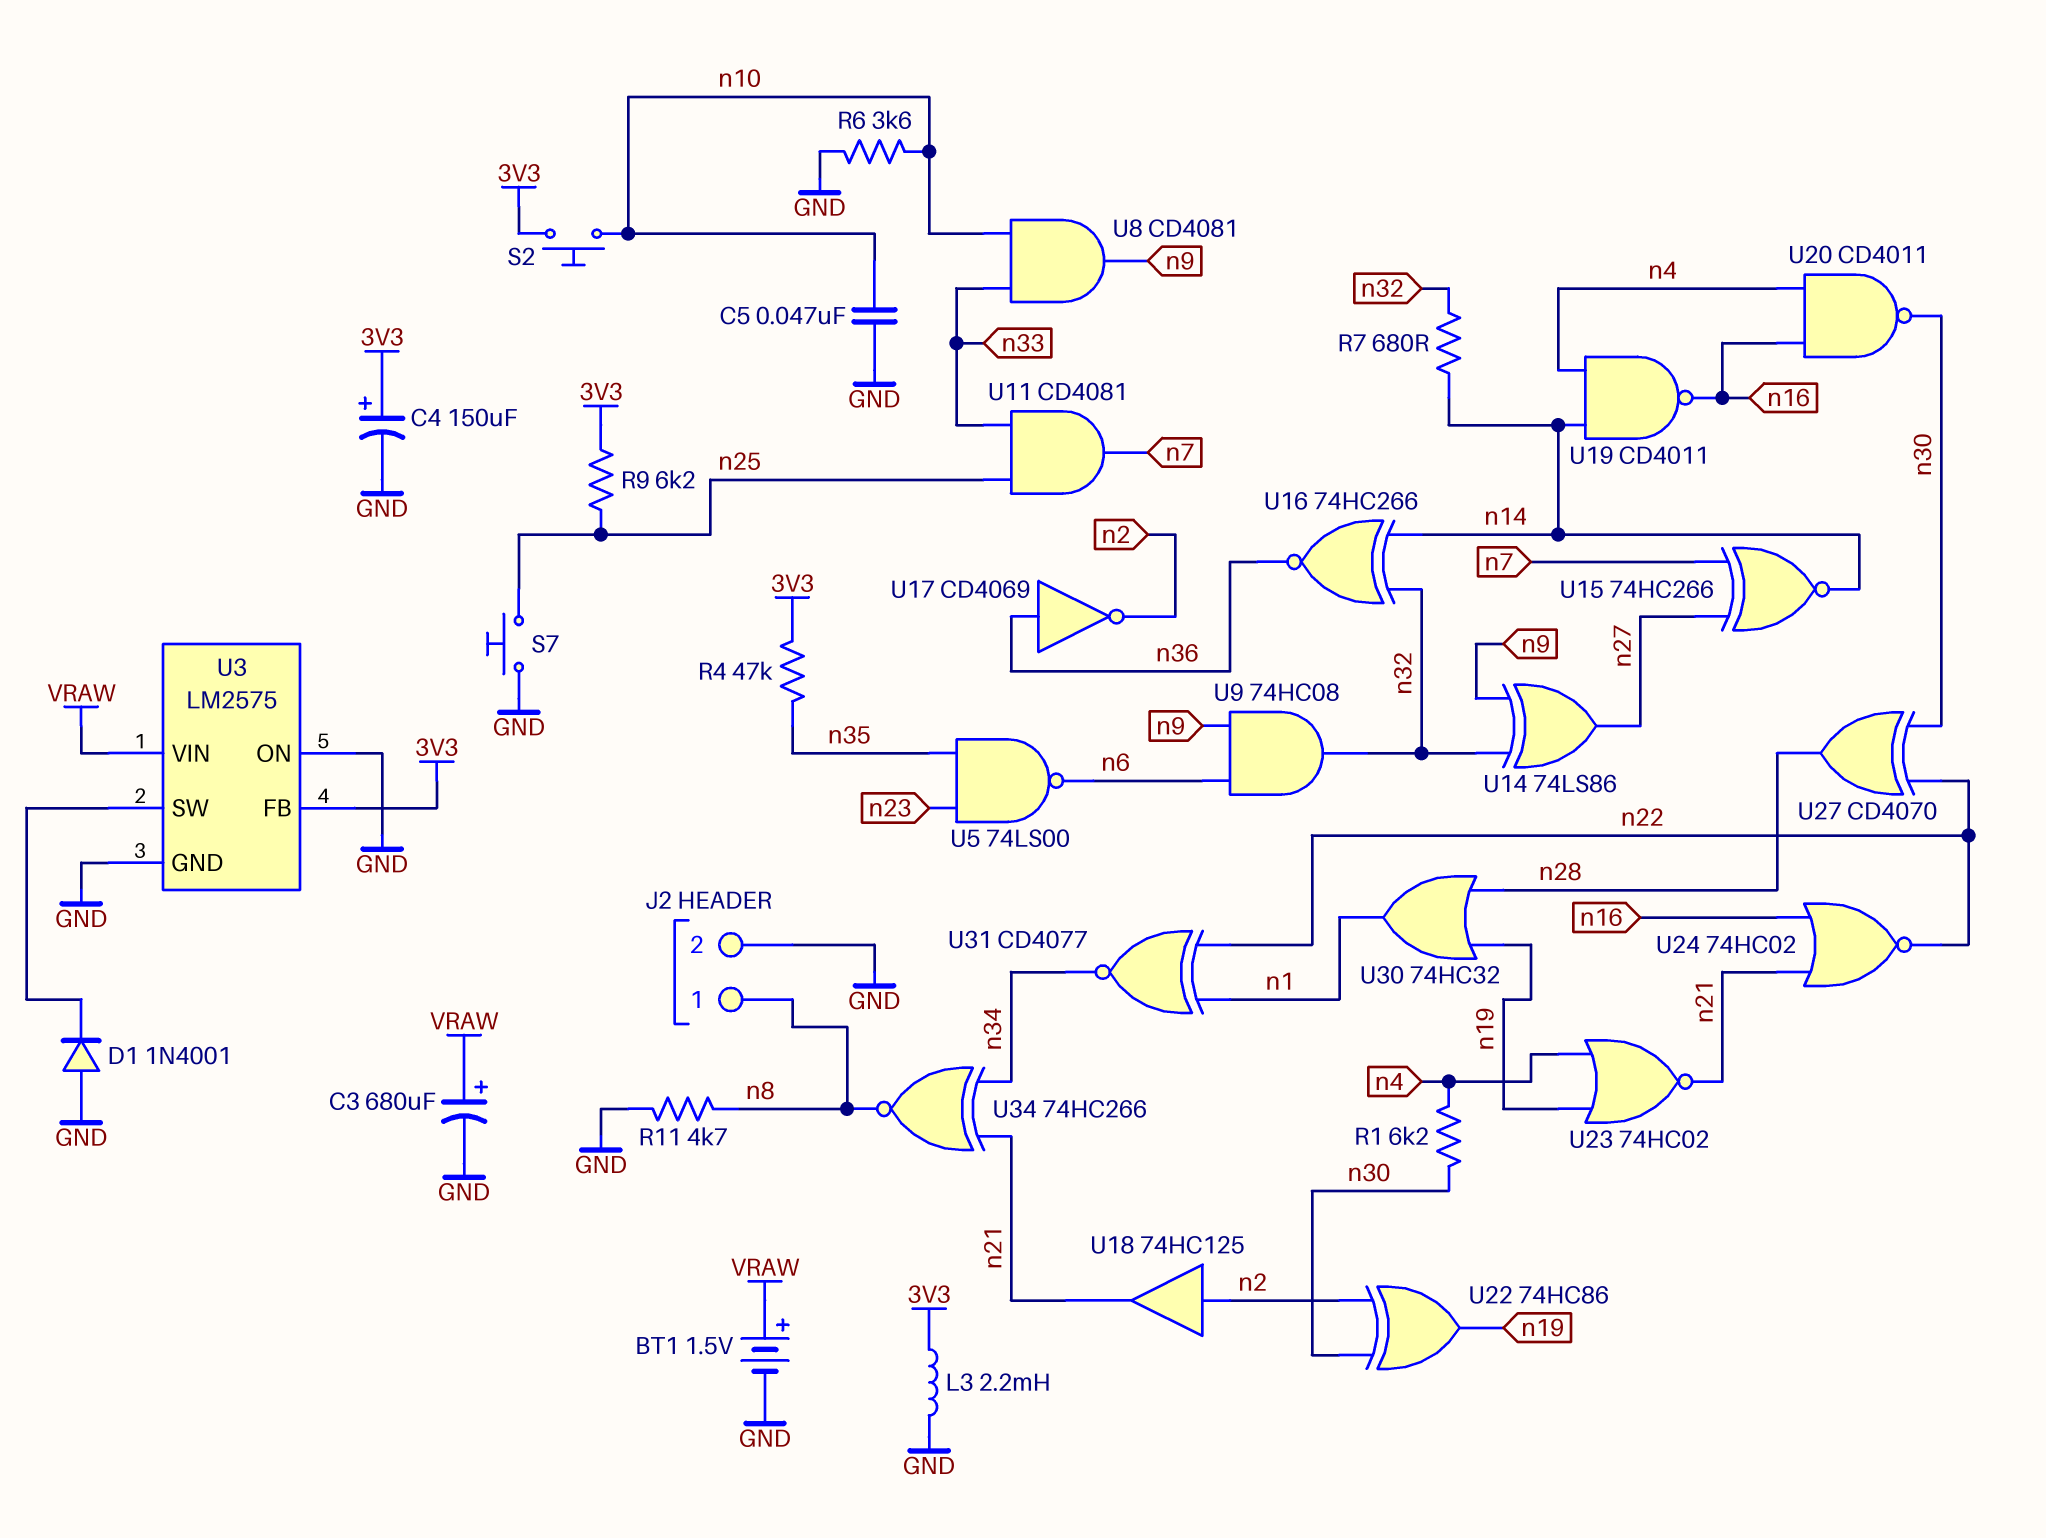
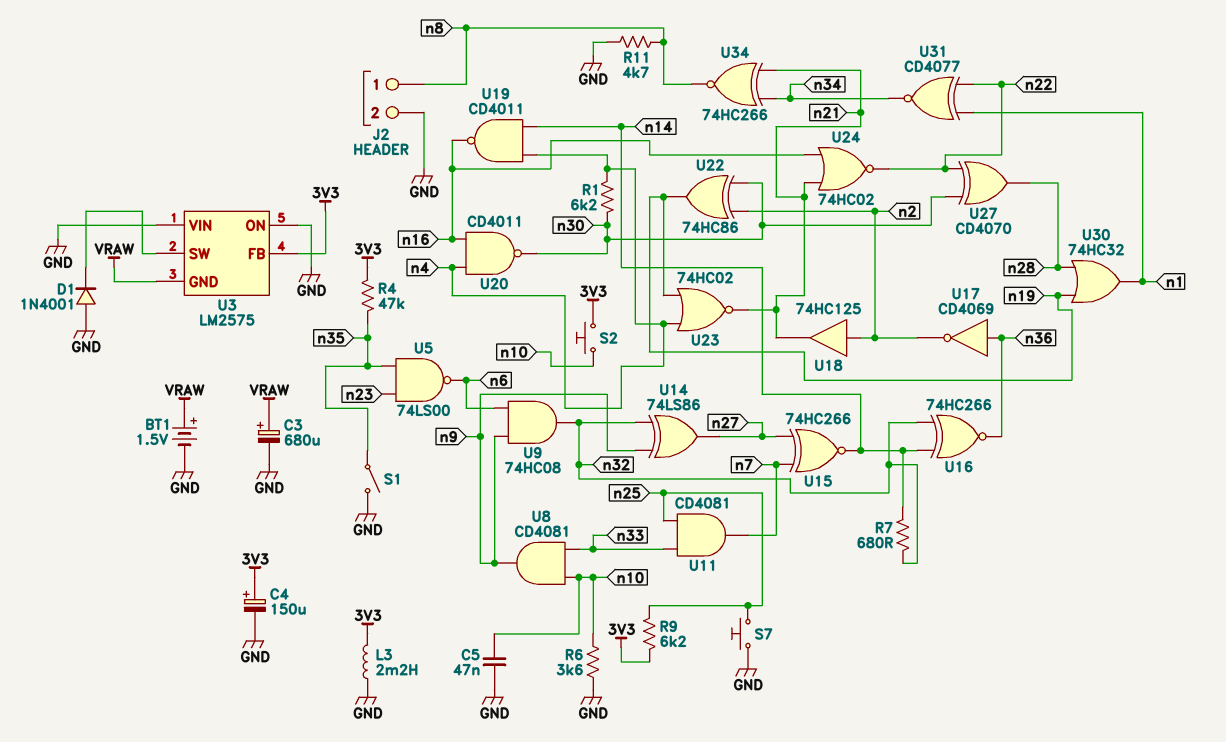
S1: none -> switch (GND, n35)
U3 pin GND: GND -> VRAW
U3 pin VIN: VRAW -> GND

